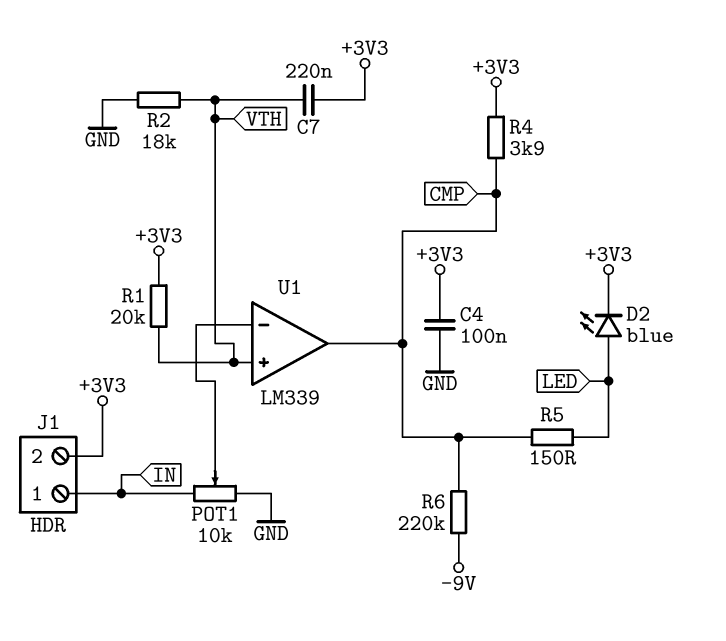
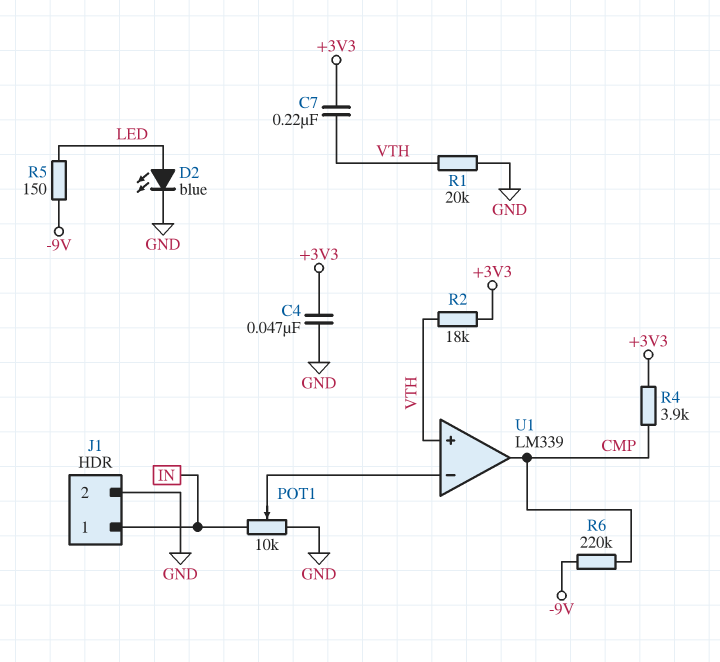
C4: 100nF (+3V3, GND) -> 47nF (+3V3, GND)
D2: LED blue (A LED, K +3V3) -> LED blue (A LED, K GND)
J1 pin 2: +3V3 -> GND
R1: 20k (+3V3, VTH) -> 20k (GND, VTH)
R2: 18k (GND, VTH) -> 18k (+3V3, VTH)
R5: 150 (CMP, LED) -> 150 (-9V, LED)

